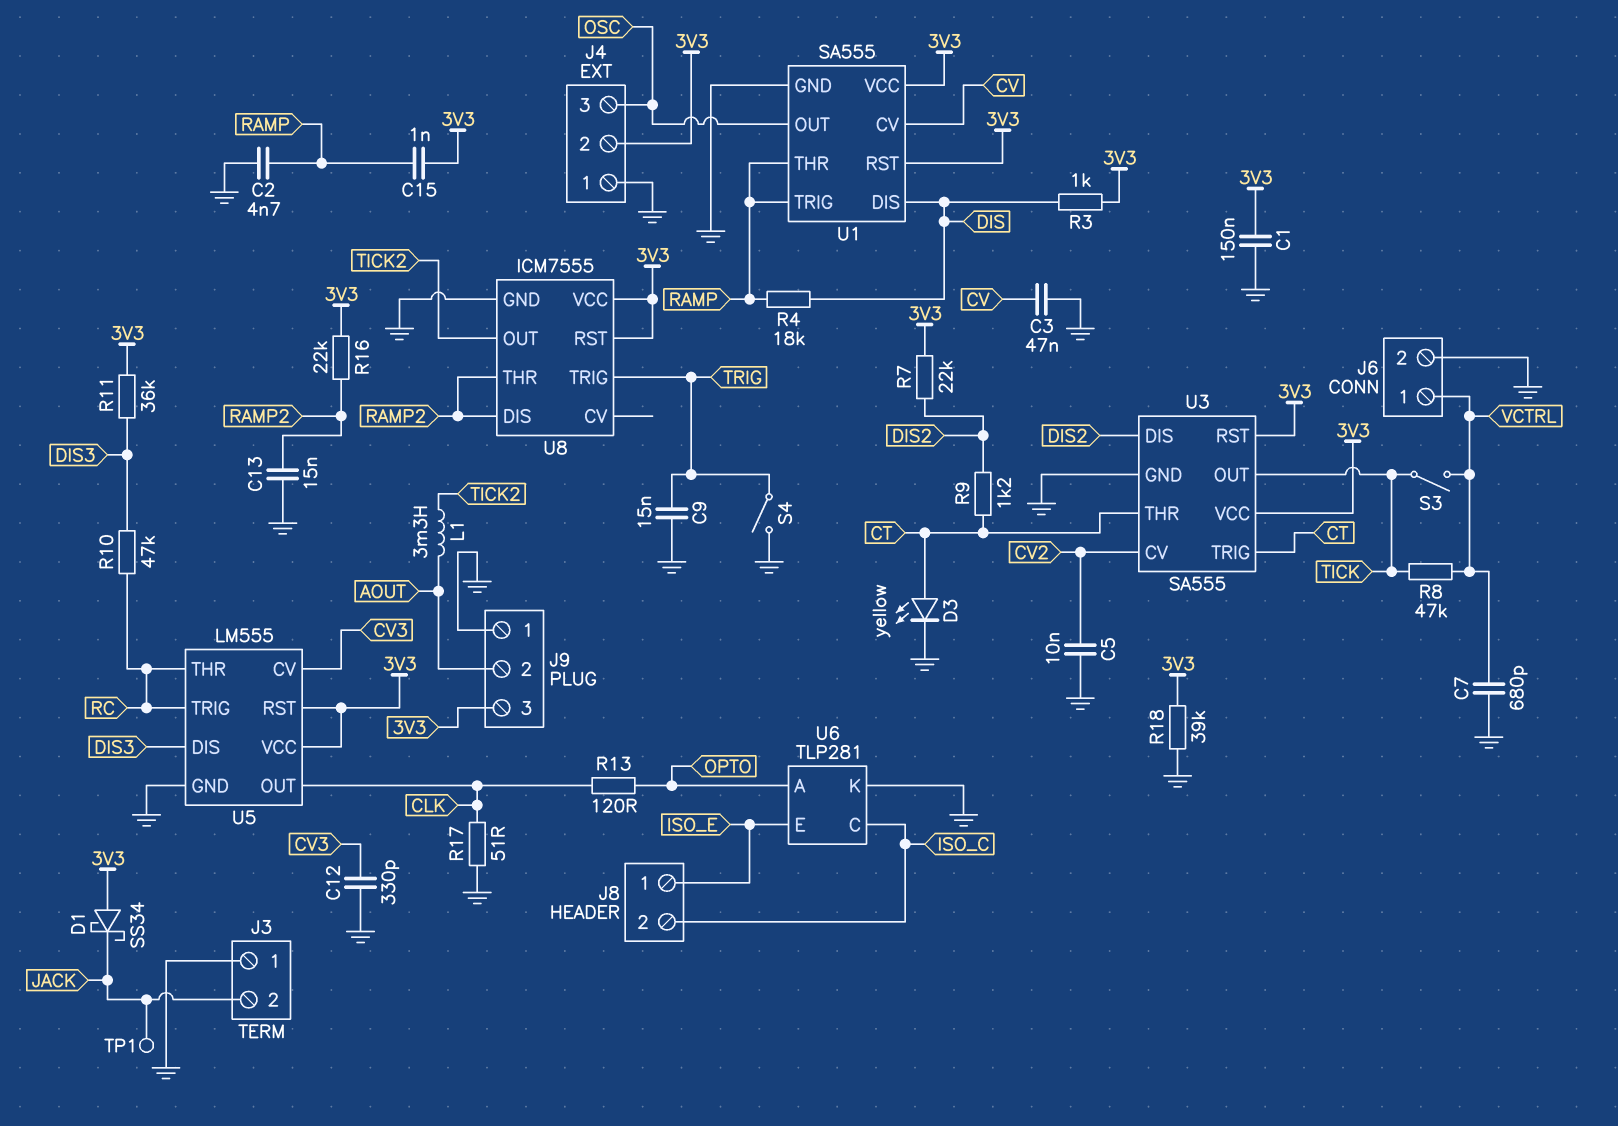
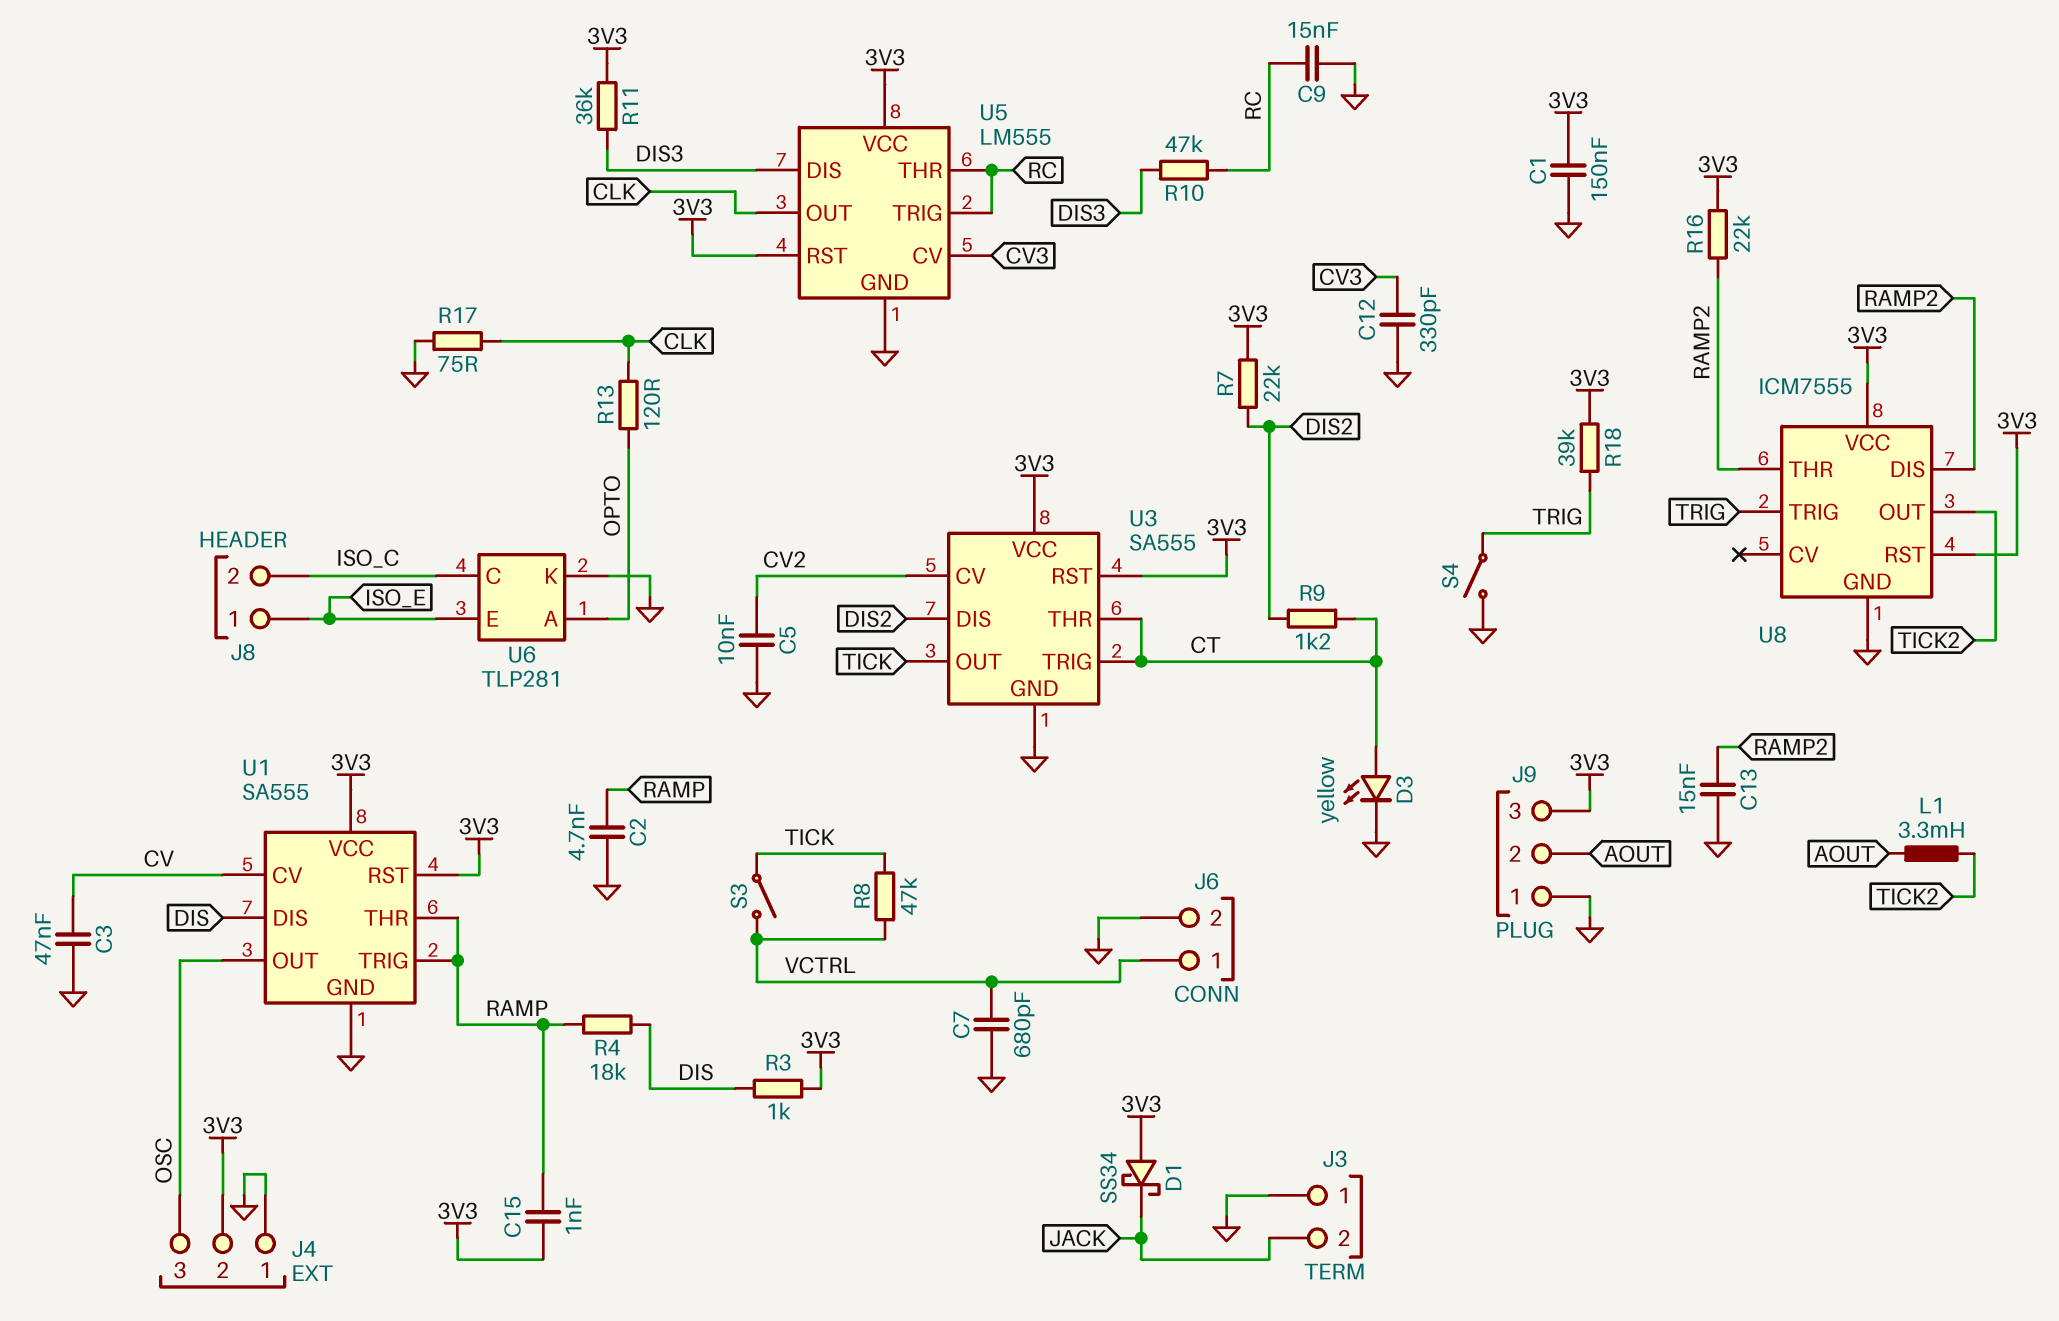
C9: 15nF (GND, TRIG) -> 15nF (GND, RC)
R17: 51 (CLK, GND) -> 75 (CLK, GND)
R18: 39k (3V3, GND) -> 39k (3V3, TRIG)
TP1: test point (JACK) -> none

